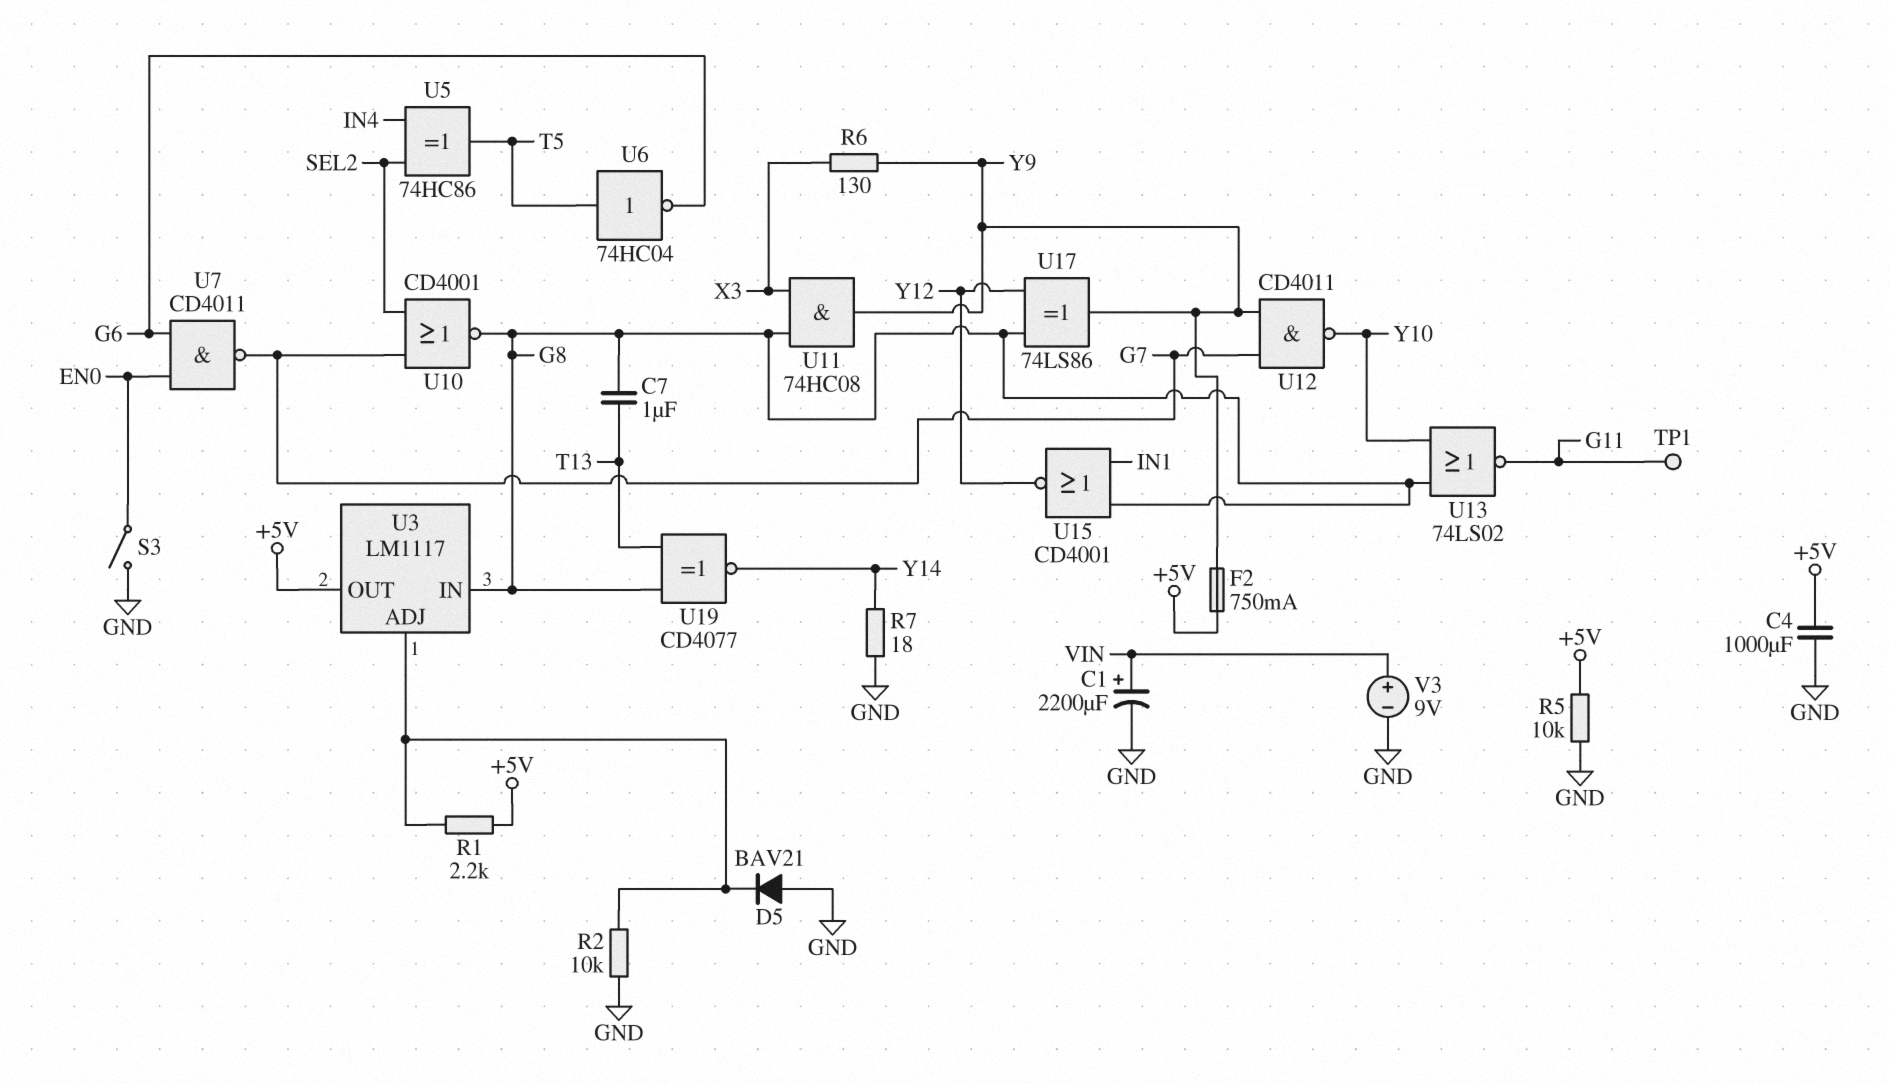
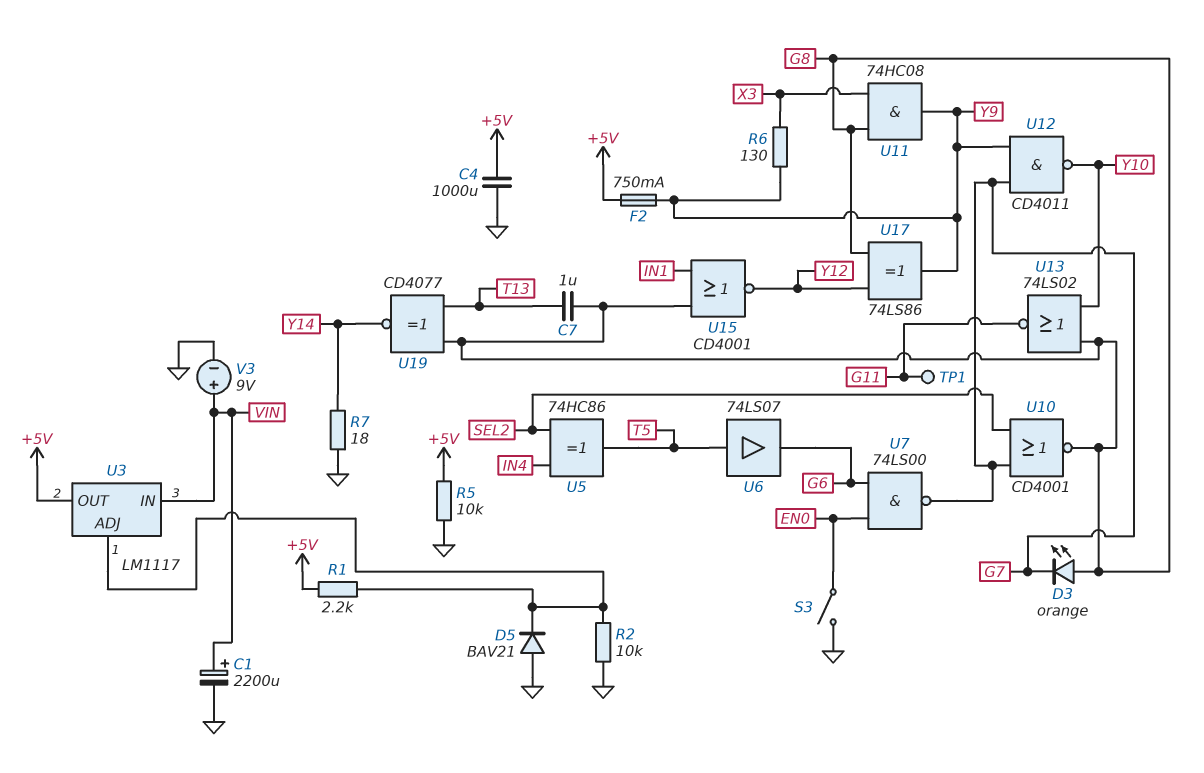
D3: none -> LED orange (A G8, K G7)
U3 pin IN: G8 -> VIN
U6: NOT 74HC04 (in T5, out G6) -> buffer 74LS07 (in T5, out G6)
U7: NAND CD4011 (in EN0, in G6, out G7) -> NAND 74LS00 (in EN0, in G6, out G7)

